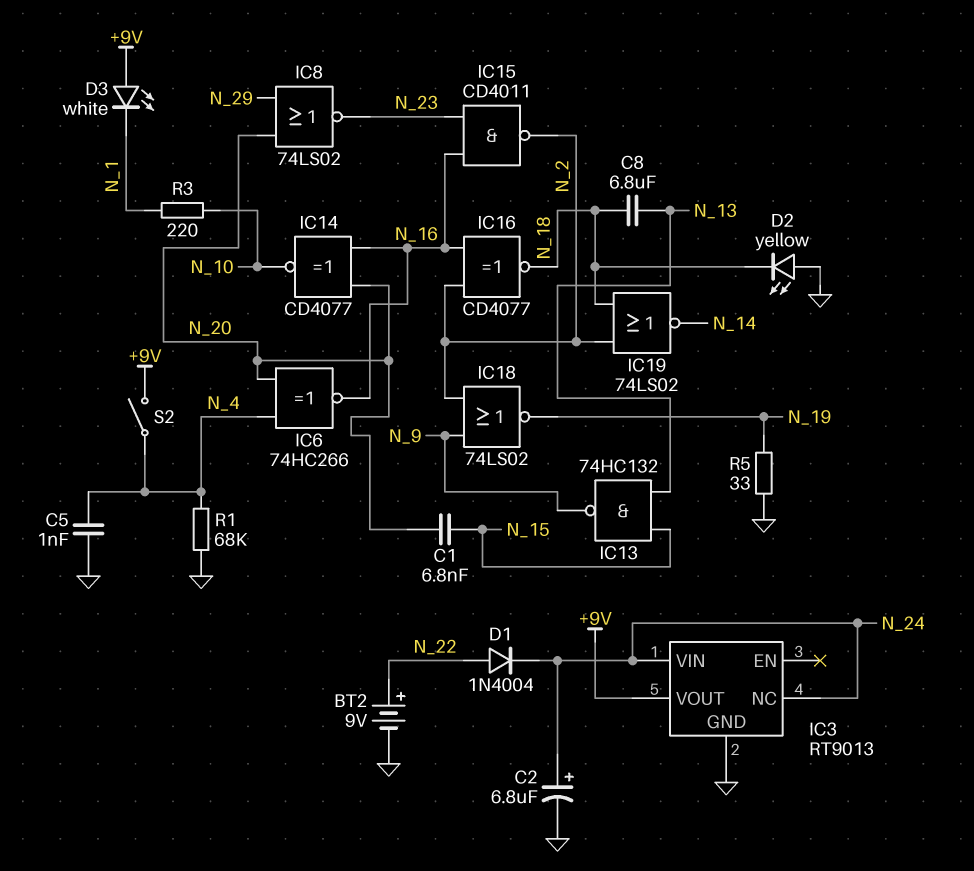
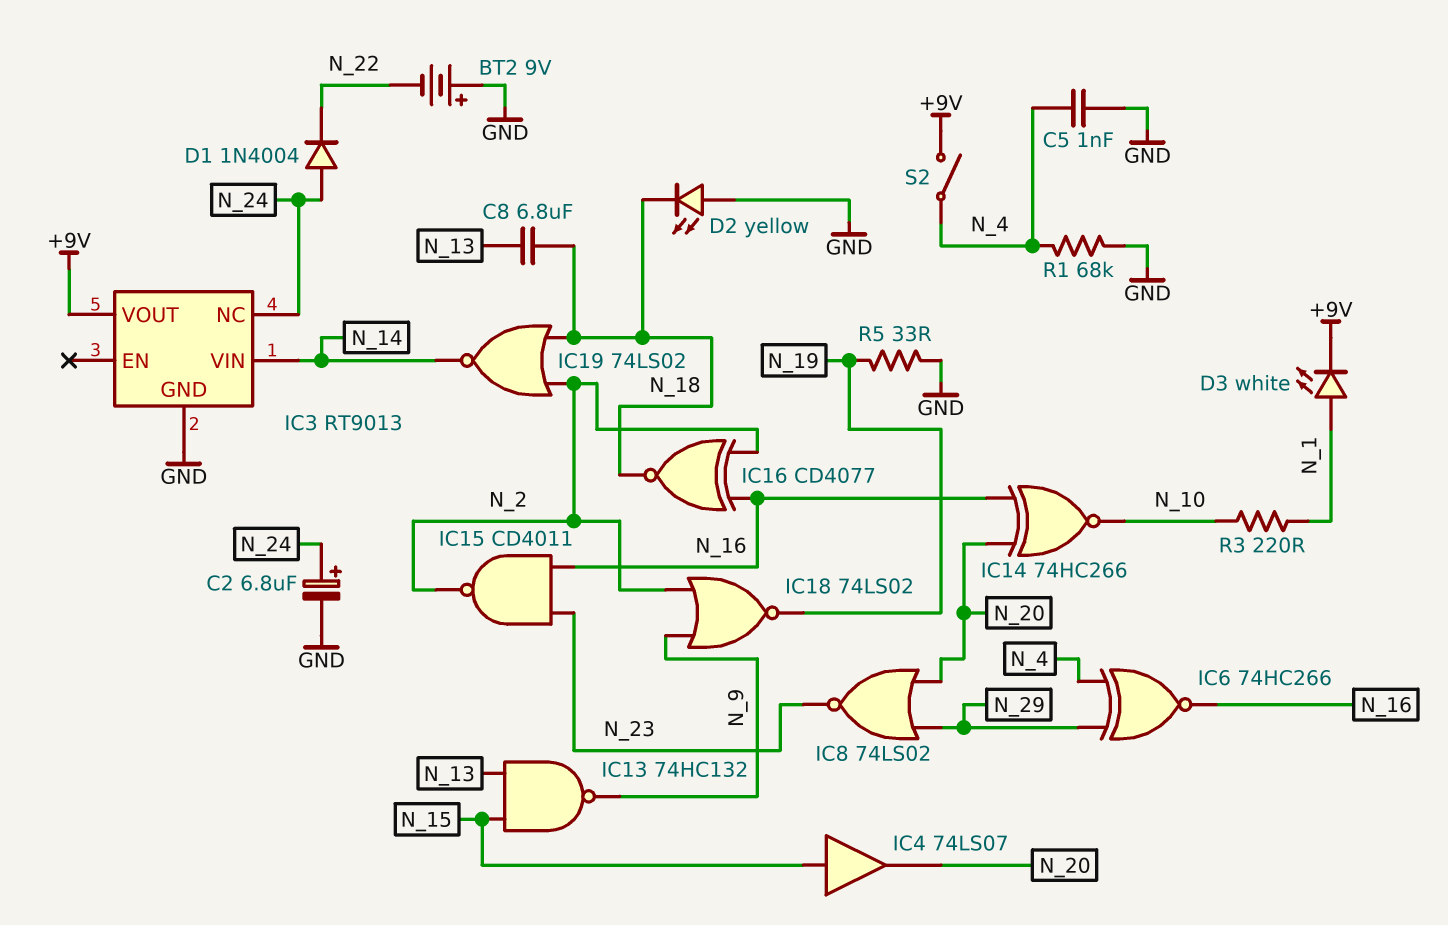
BT2: 9V (plus N_22, minus GND) -> 9V (plus GND, minus N_22)
C1: 6.8nF (N_15, N_20) -> none
D1: diode 1N4004 (A N_22, K N_24) -> diode 1N4004 (A N_24, K N_22)
D3: LED white (A +9V, K N_1) -> LED white (A N_1, K +9V)
IC3 pin VIN: N_24 -> N_14
IC4: none -> buffer 74LS07 (in N_15, out N_20)
IC6: XNOR 74HC266 (in N_4, in N_20, out N_16) -> XNOR 74HC266 (in N_4, in N_29, out N_16)
IC14: XNOR CD4077 (in N_16, in N_20, out N_10) -> XNOR 74HC266 (in N_16, in N_20, out N_10)

